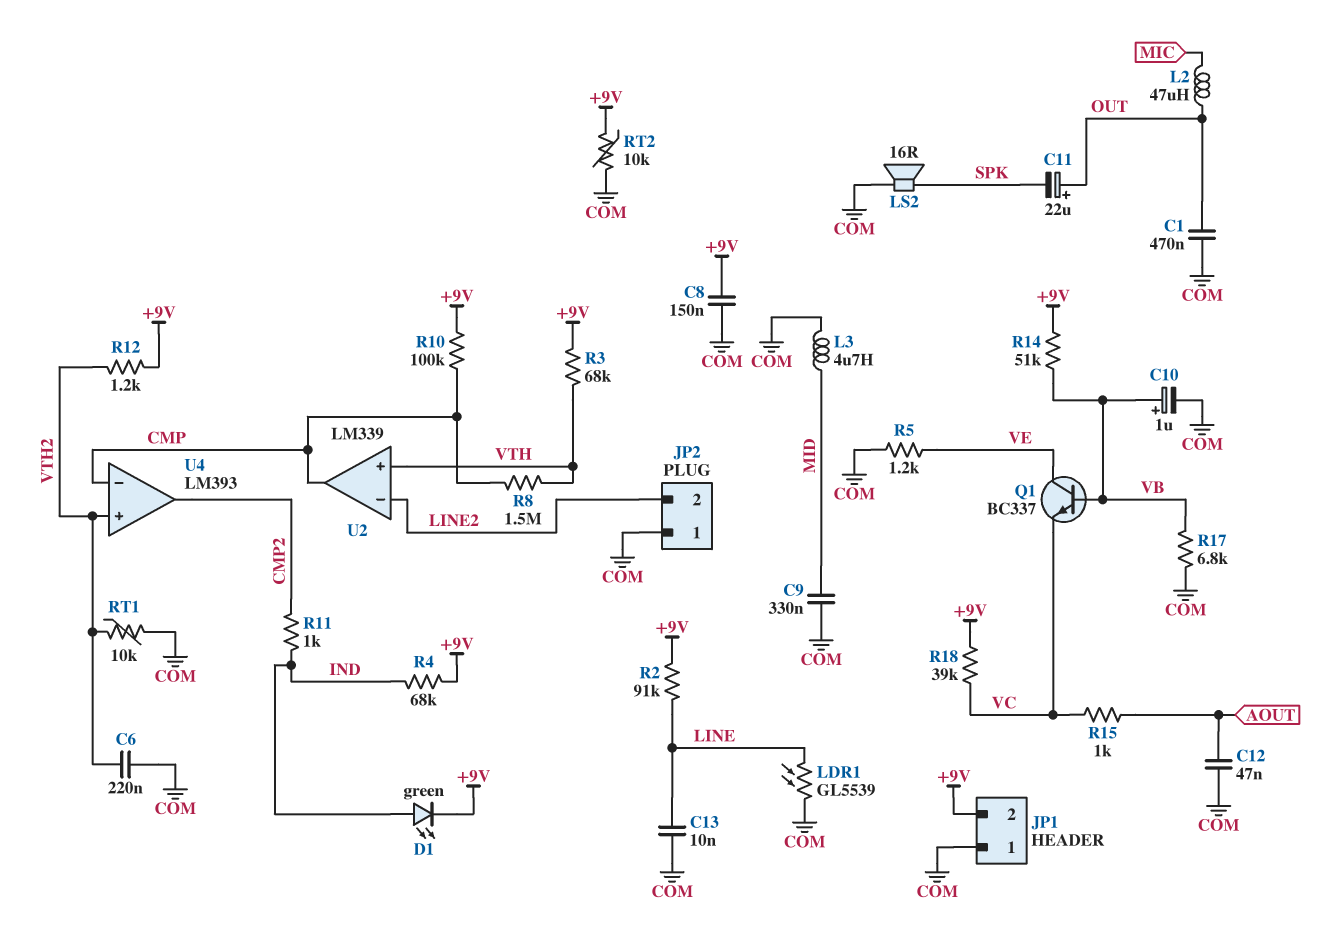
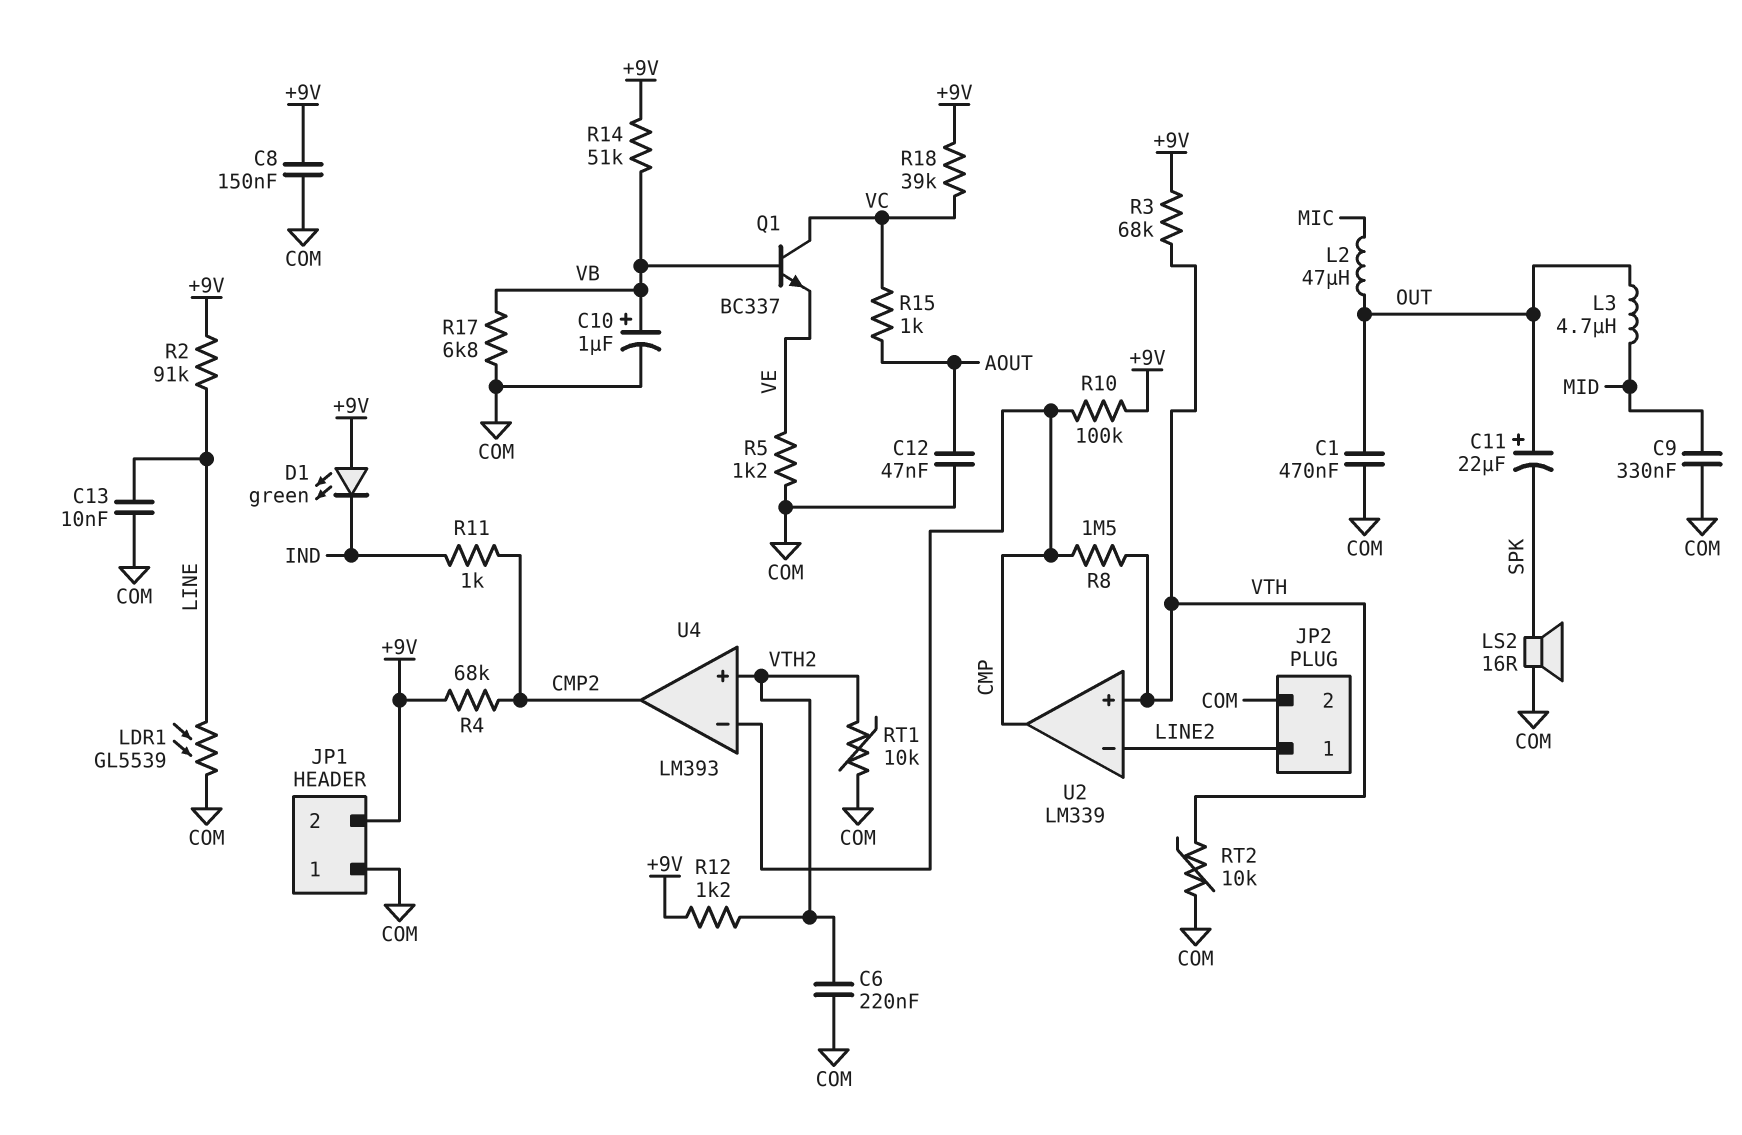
D1: LED green (A IND, K +9V) -> LED green (A +9V, K IND)
JP2 pin 1: COM -> LINE2
JP2 pin 2: LINE2 -> COM
L3: 4.7uH (COM, MID) -> 4.7uH (MID, OUT)
Q1: NPN BC337 (B VB, C VE, E VC) -> NPN BC337 (B VB, C VC, E VE)
R4: 68k (+9V, IND) -> 68k (+9V, CMP2)
RT2: 10k (+9V, COM) -> 10k (COM, VTH)

